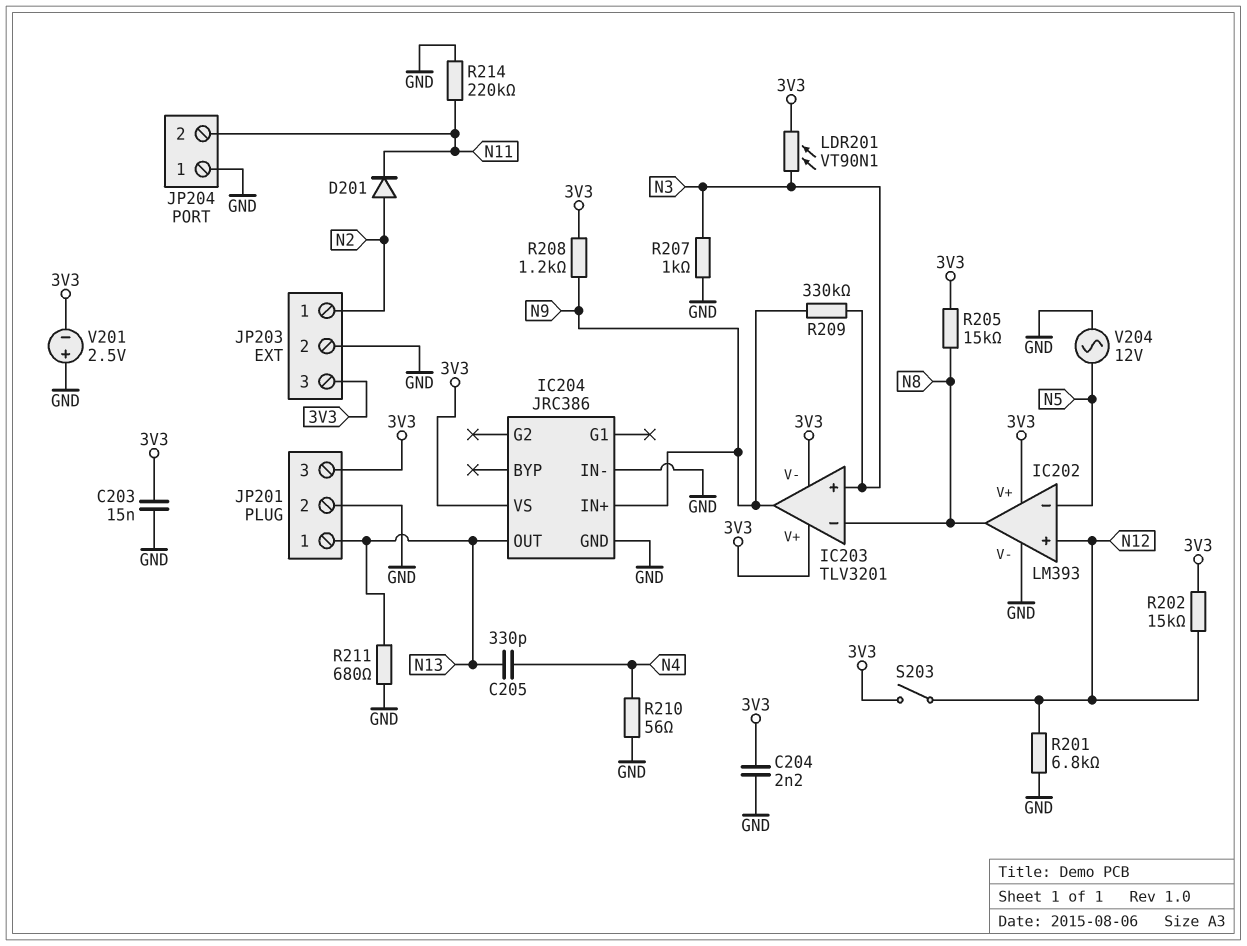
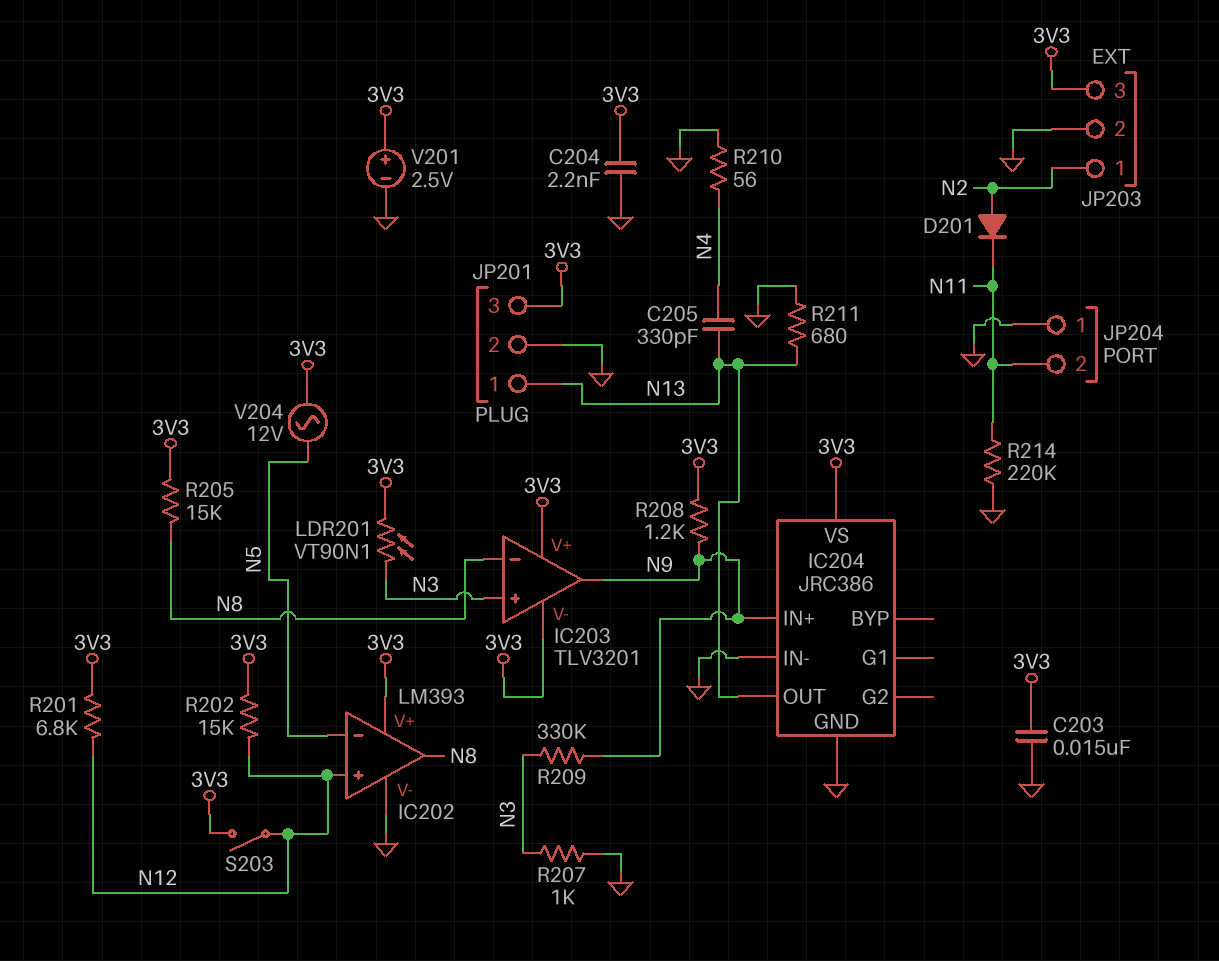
R201: 6.8k (GND, N12) -> 6.8k (3V3, N12)
V201: 2.5V (plus GND, minus 3V3) -> 2.5V (plus 3V3, minus GND)
V204: AC 12V (GND, N5) -> AC 12V (3V3, N5)

